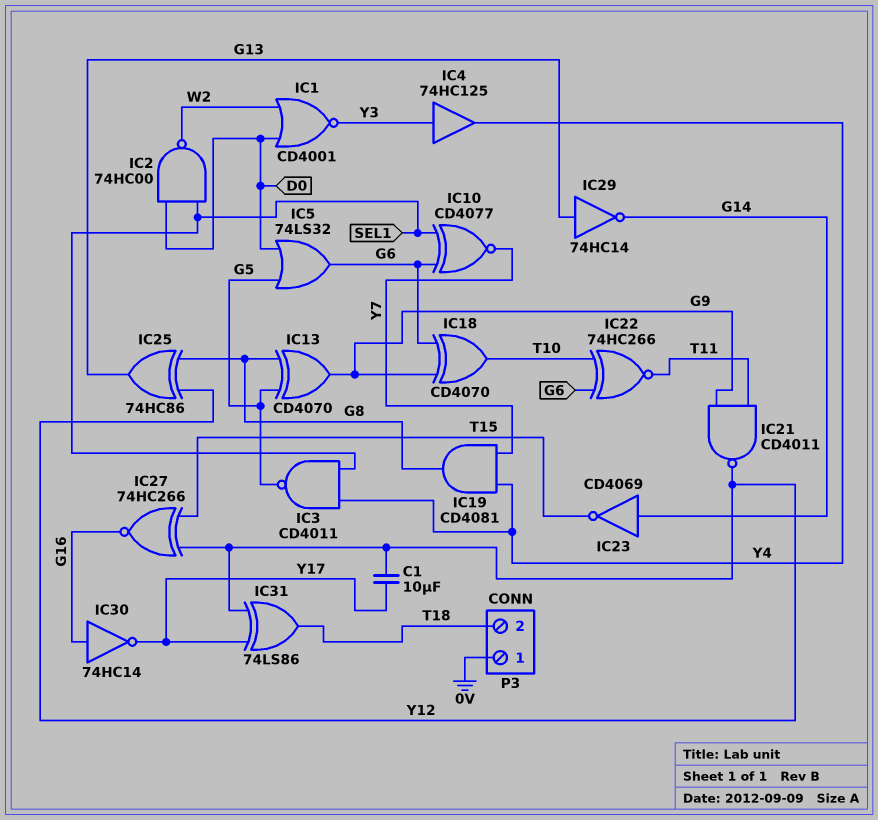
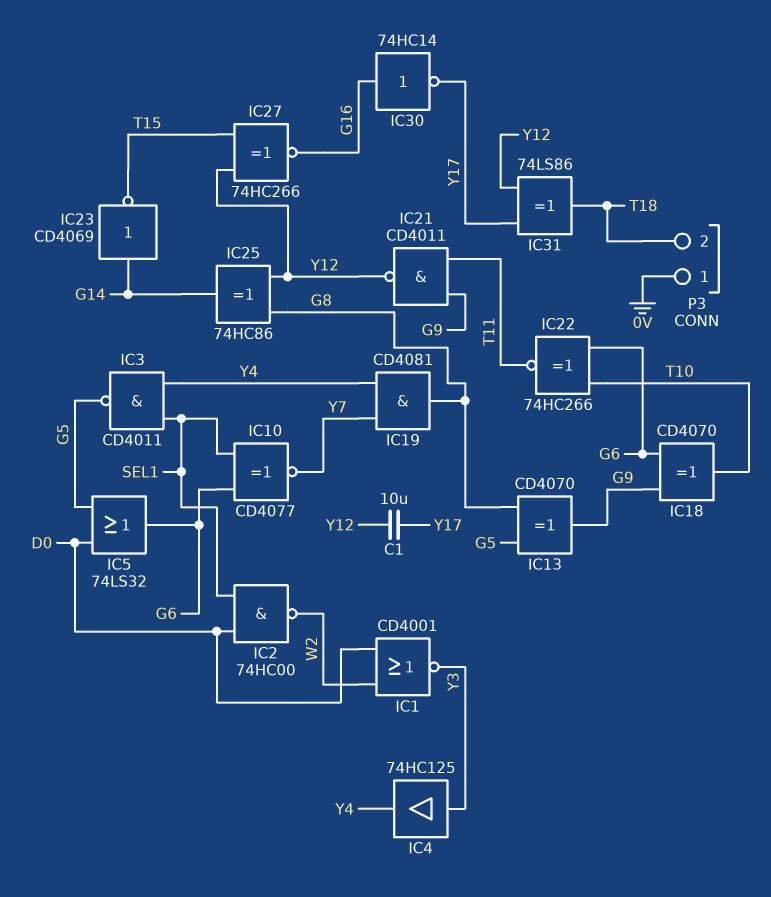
IC25: XOR 74HC86 (in G8, in Y12, out G13) -> XOR 74HC86 (in G8, in Y12, out G14)
IC29: NOT 74HC14 (in G13, out G14) -> none

